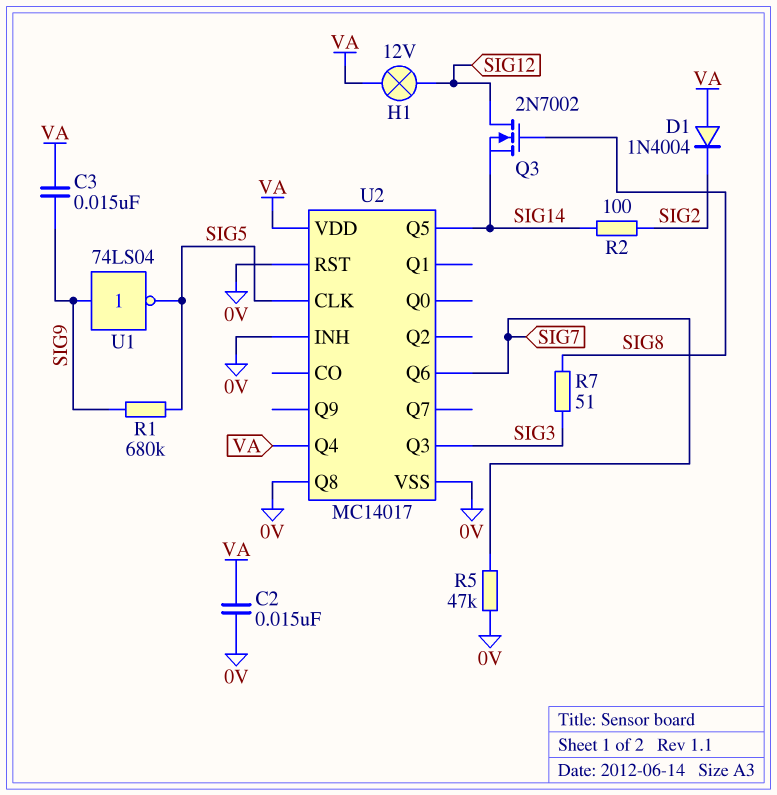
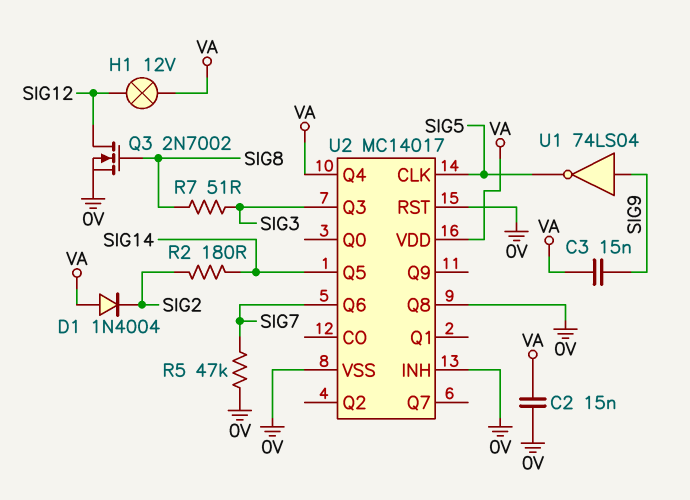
Q3: NMOS 2N7002 (G SIG8, D SIG12, S SIG14) -> NMOS 2N7002 (G SIG8, D SIG12, S 0V)
R1: 680k (SIG5, SIG9) -> none
R2: 100 (SIG2, SIG14) -> 180 (SIG2, SIG14)

